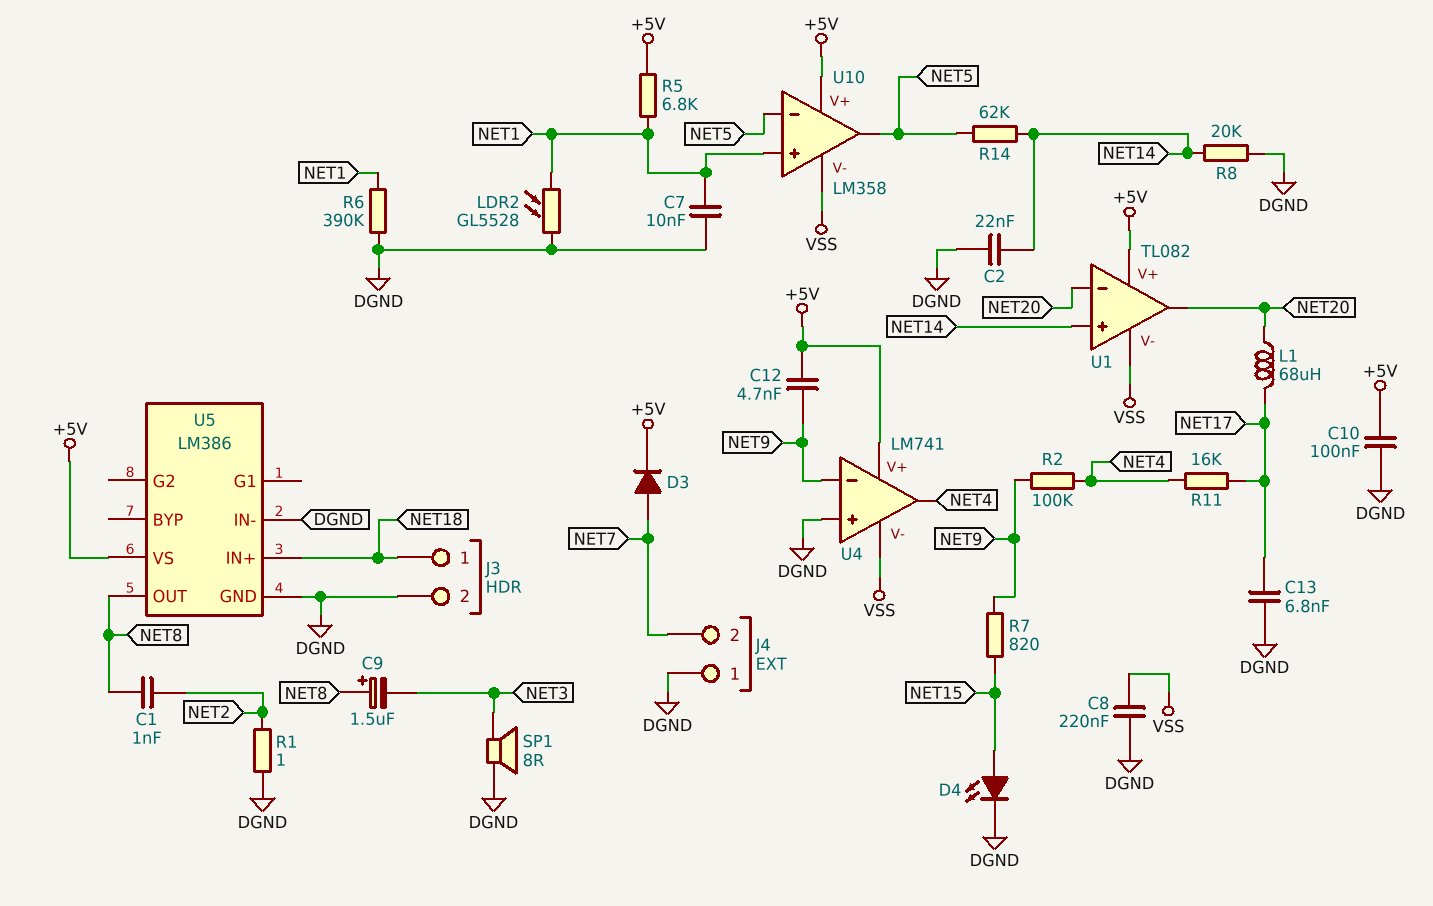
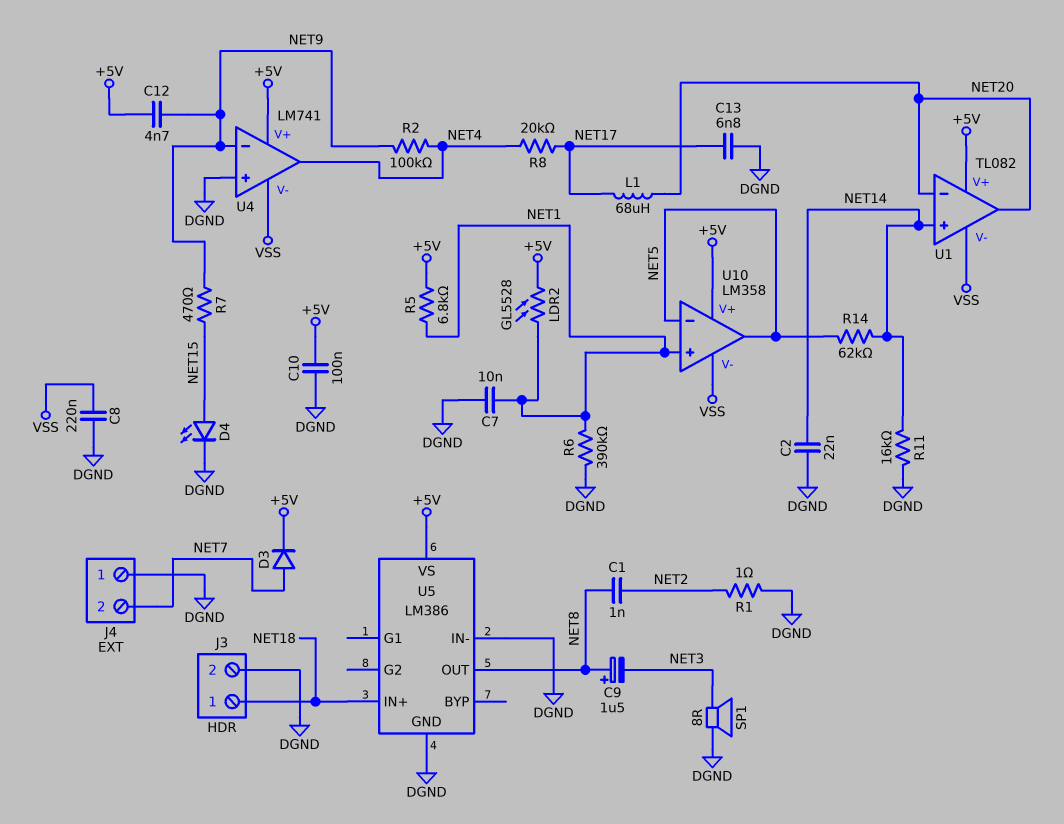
LDR2: GL5528 (DGND, NET1) -> GL5528 (+5V, NET1)
R7: 820 (NET9, NET15) -> 470 (NET9, NET15)
R8: 20k (DGND, NET14) -> 20k (NET4, NET17)
R11: 16k (NET4, NET17) -> 16k (DGND, NET14)

